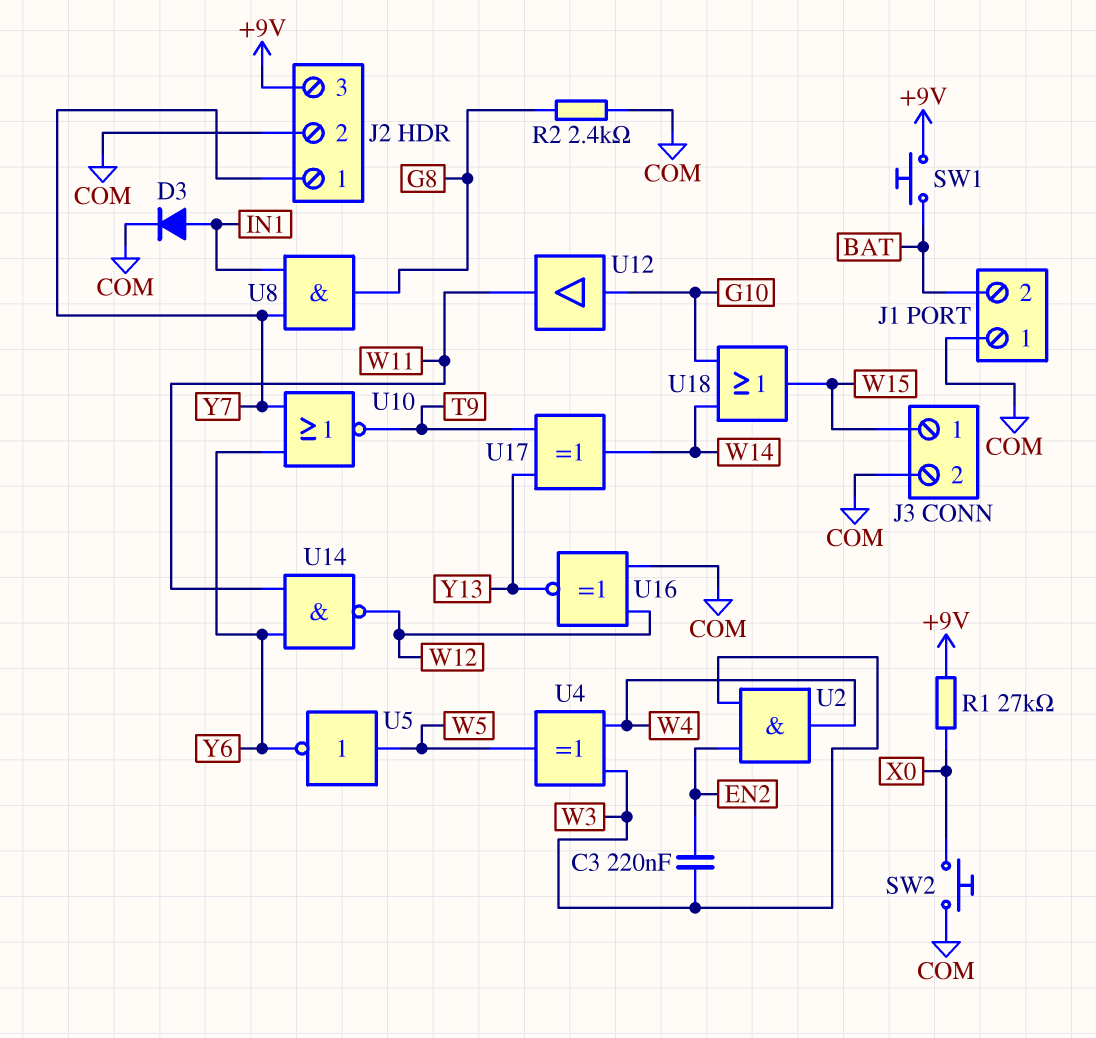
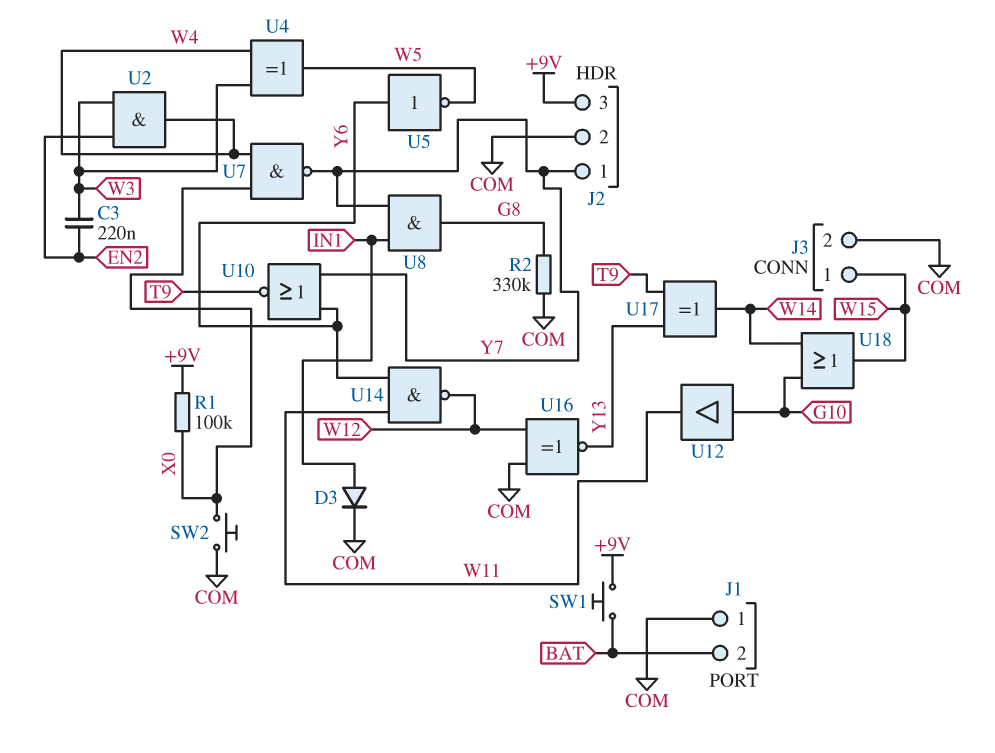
R1: 27k (+9V, X0) -> 100k (+9V, X0)
R2: 2.4k (COM, G8) -> 330k (COM, G8)
U5: NOT (in W5, out Y6) -> NOT (in Y6, out W5)
U7: none -> NAND (in W4, in X0, out Y7)

